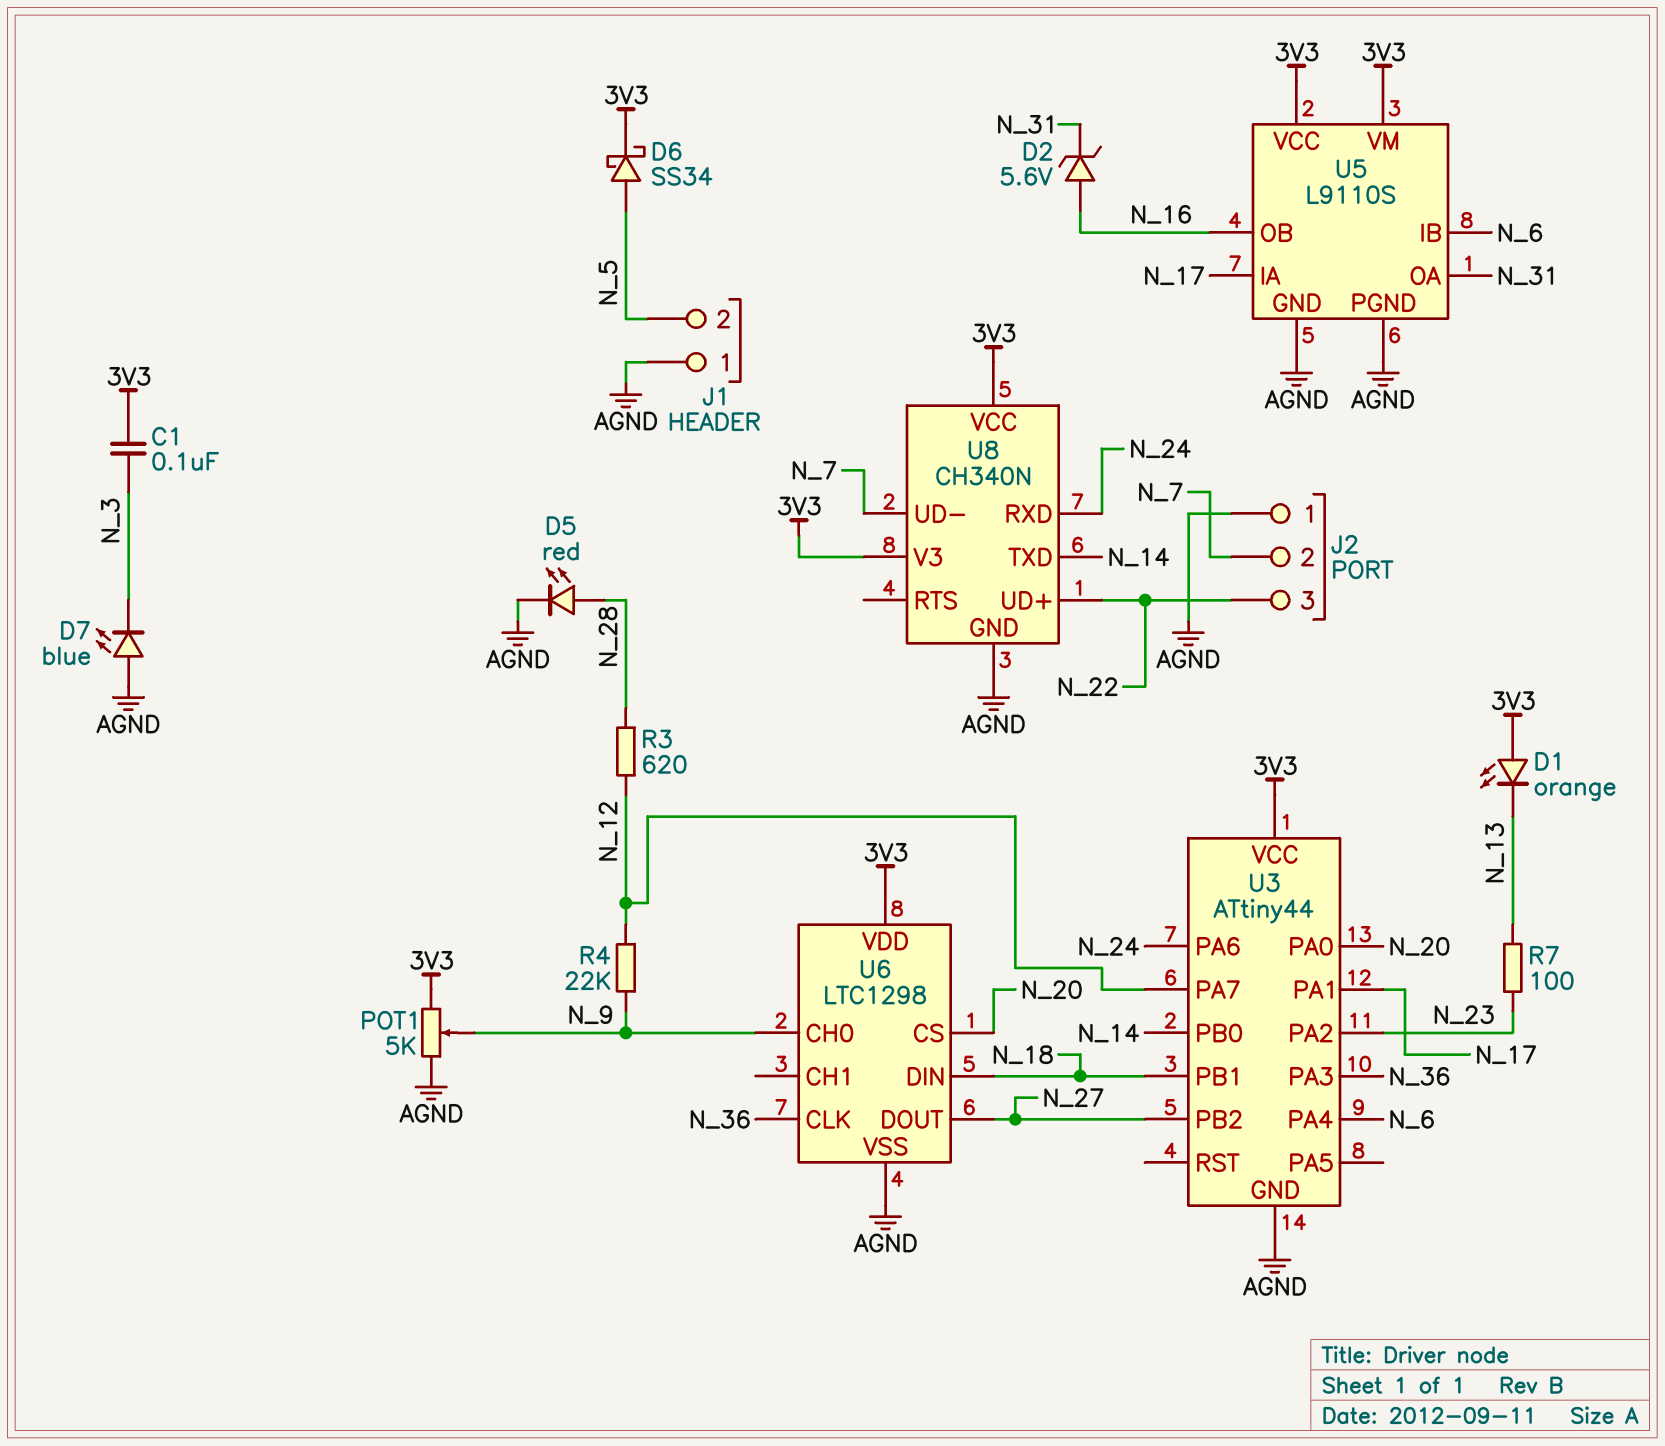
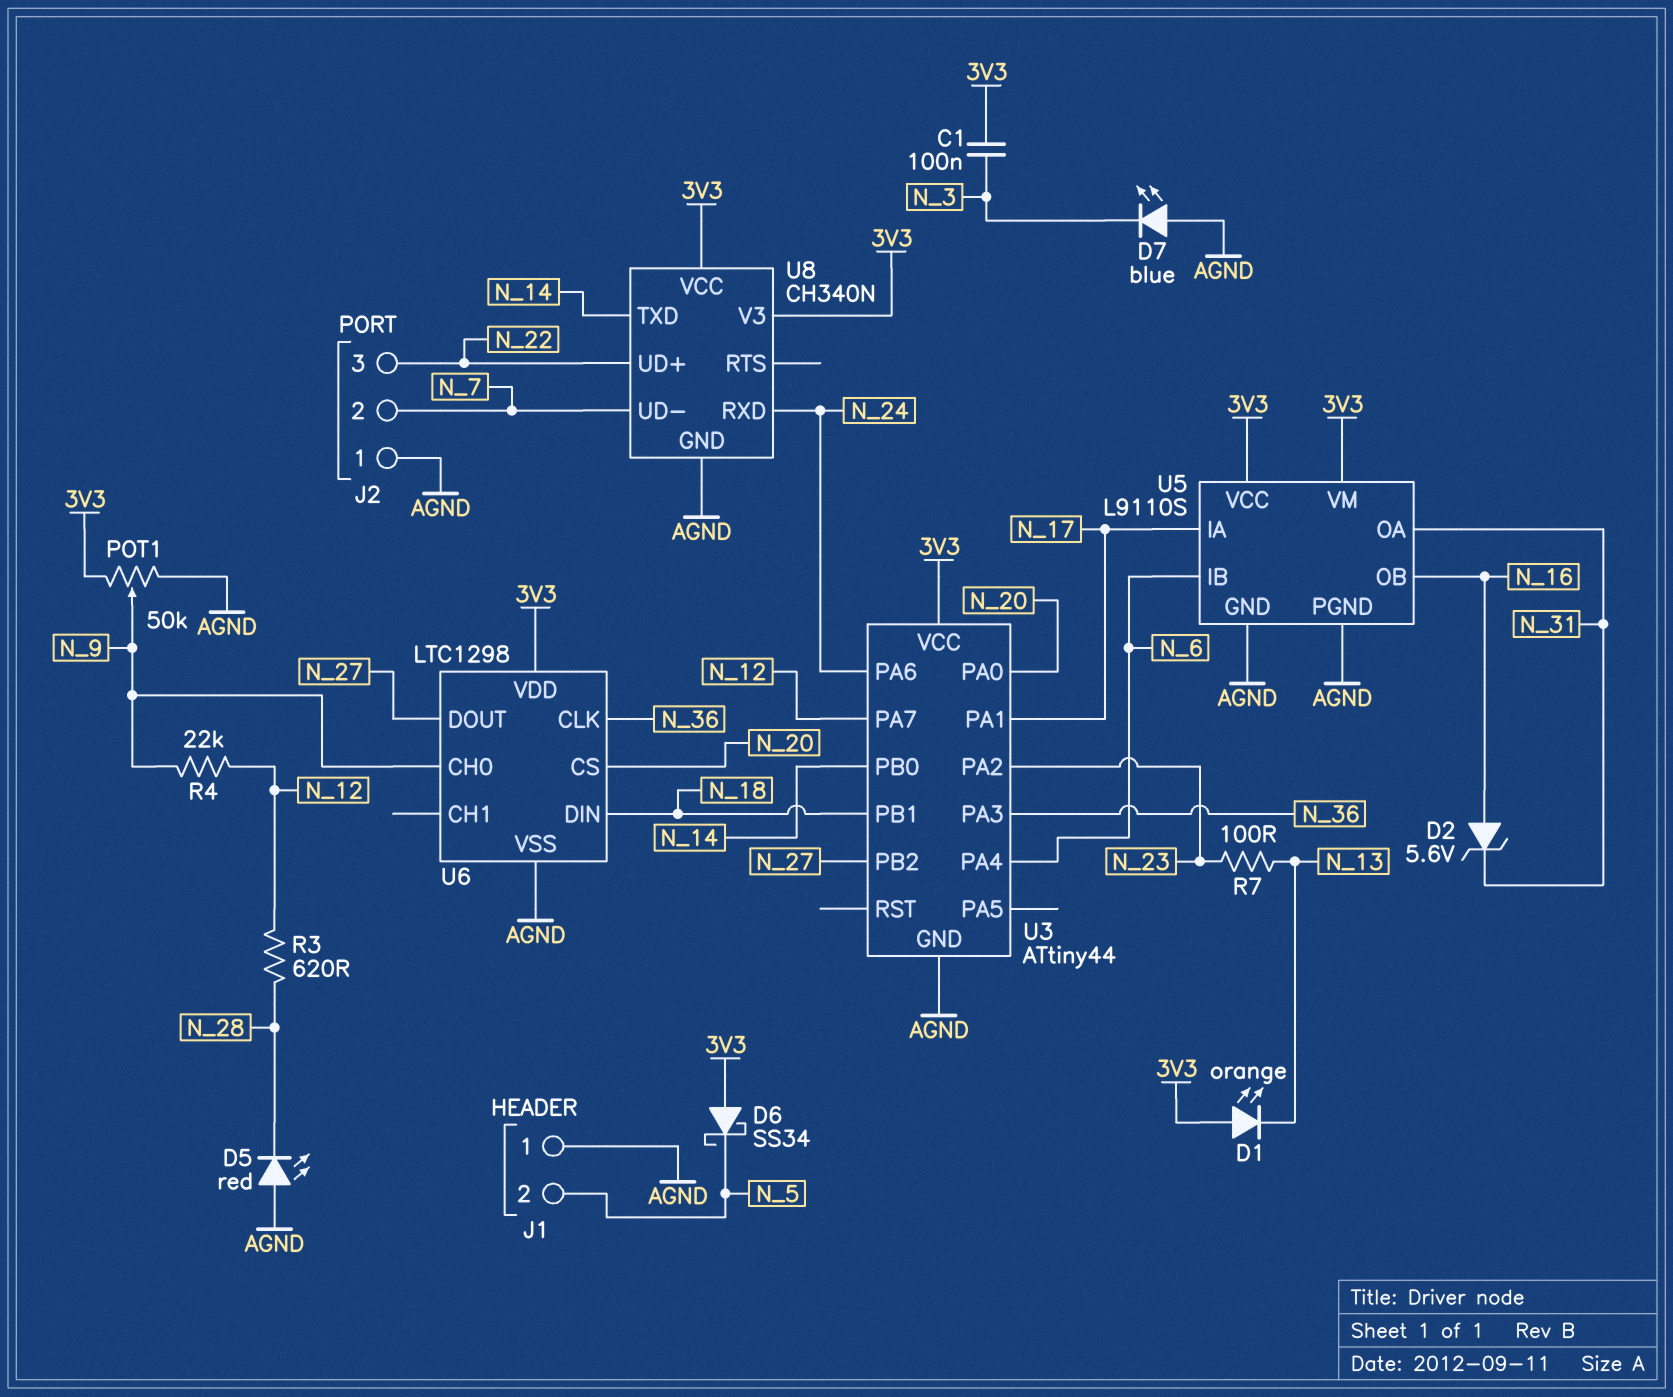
D5: LED red (A N_28, K AGND) -> LED red (A AGND, K N_28)
D6: schottky SS34 (A N_5, K 3V3) -> schottky SS34 (A 3V3, K N_5)
POT1: 5k (3V3, AGND, wiper N_9) -> 50k (3V3, AGND, wiper N_9)

